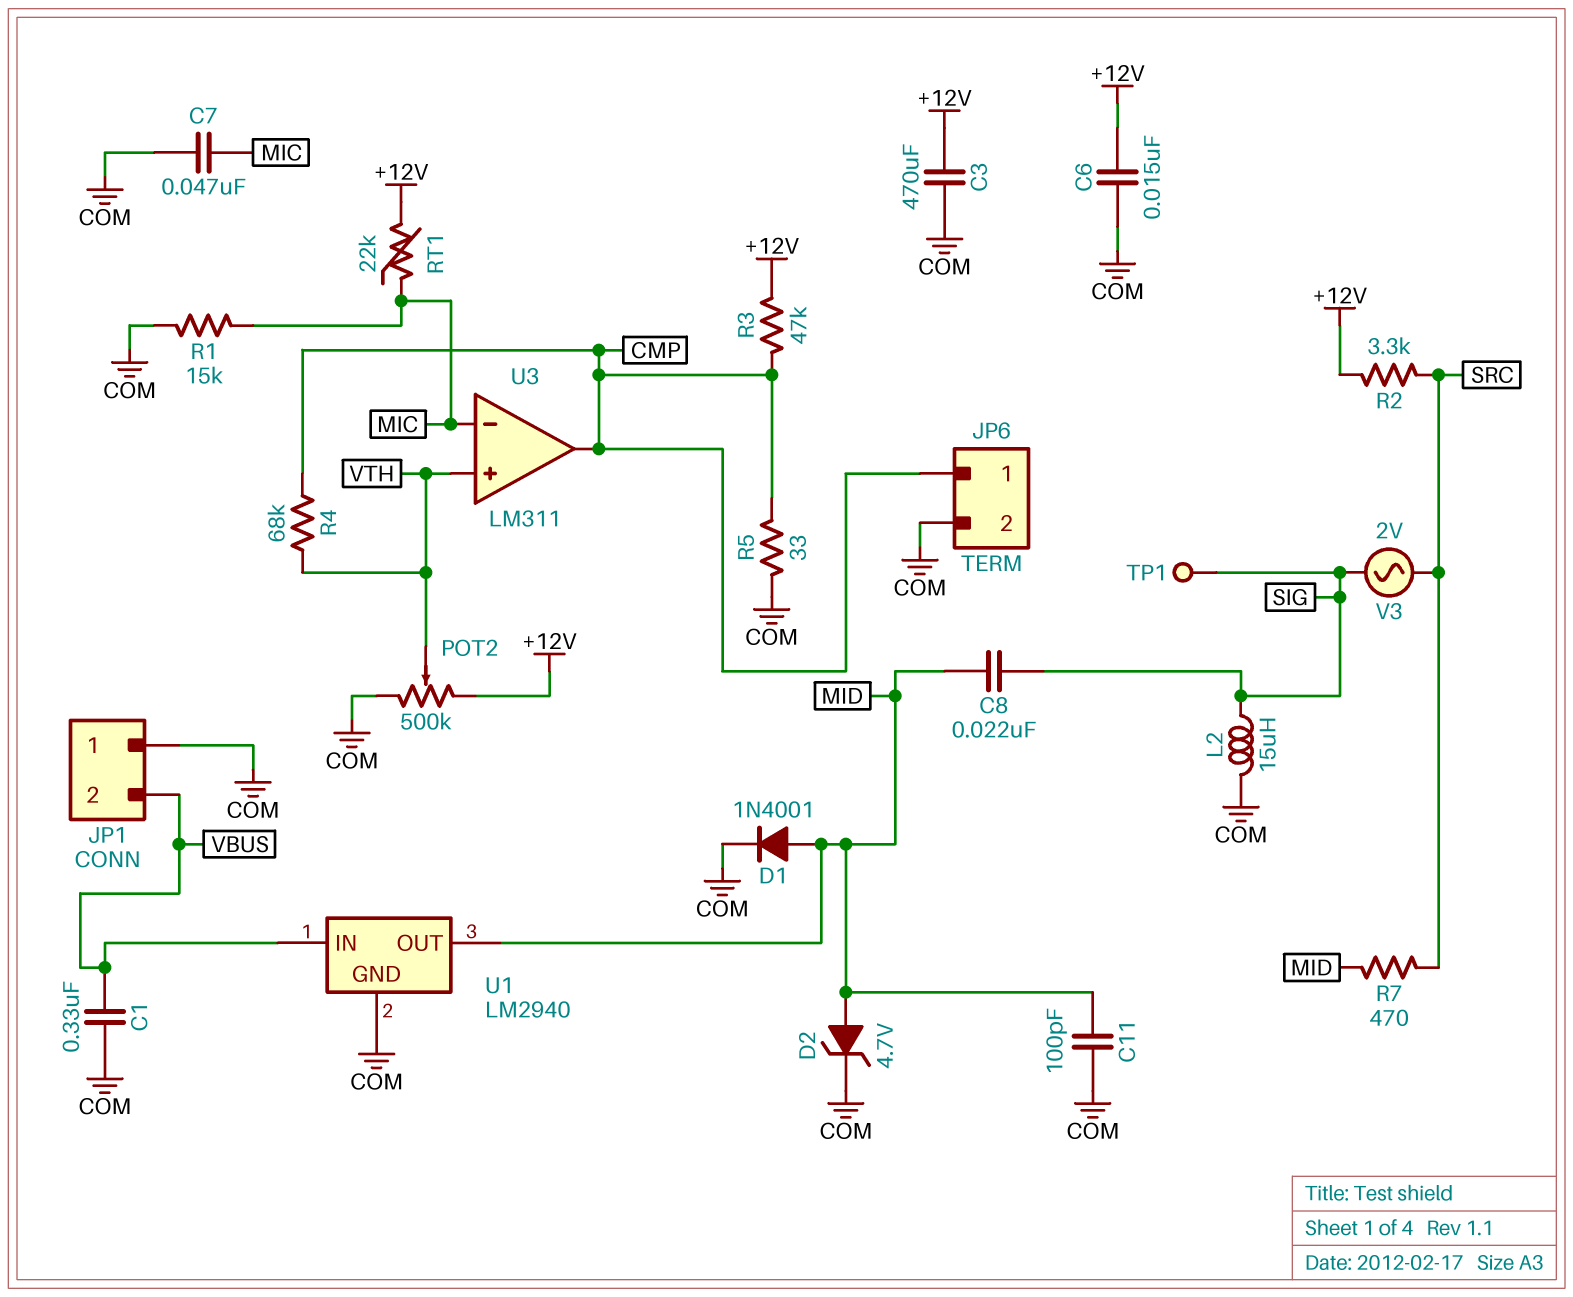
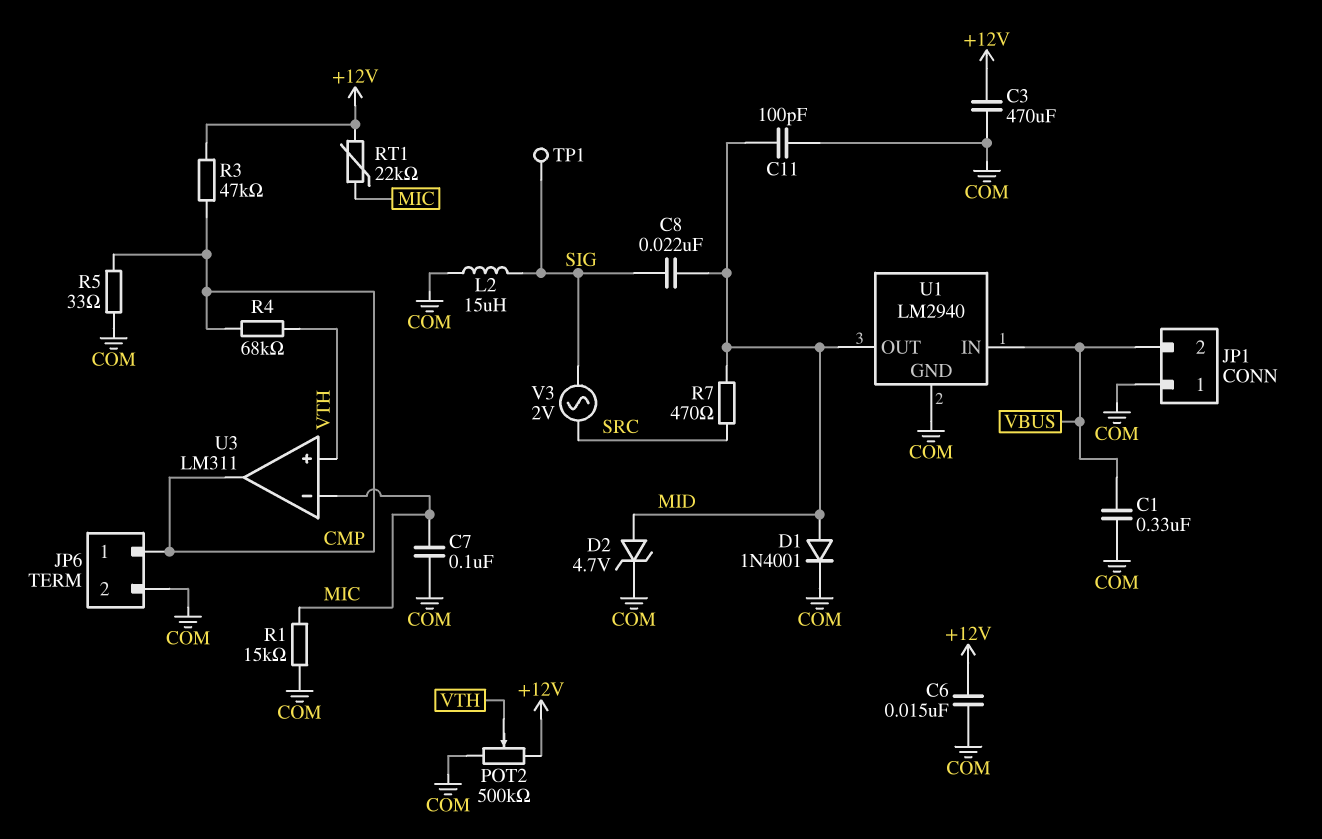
C7: 47nF (COM, MIC) -> 100nF (COM, MIC)
R2: 3.3k (+12V, SRC) -> none

